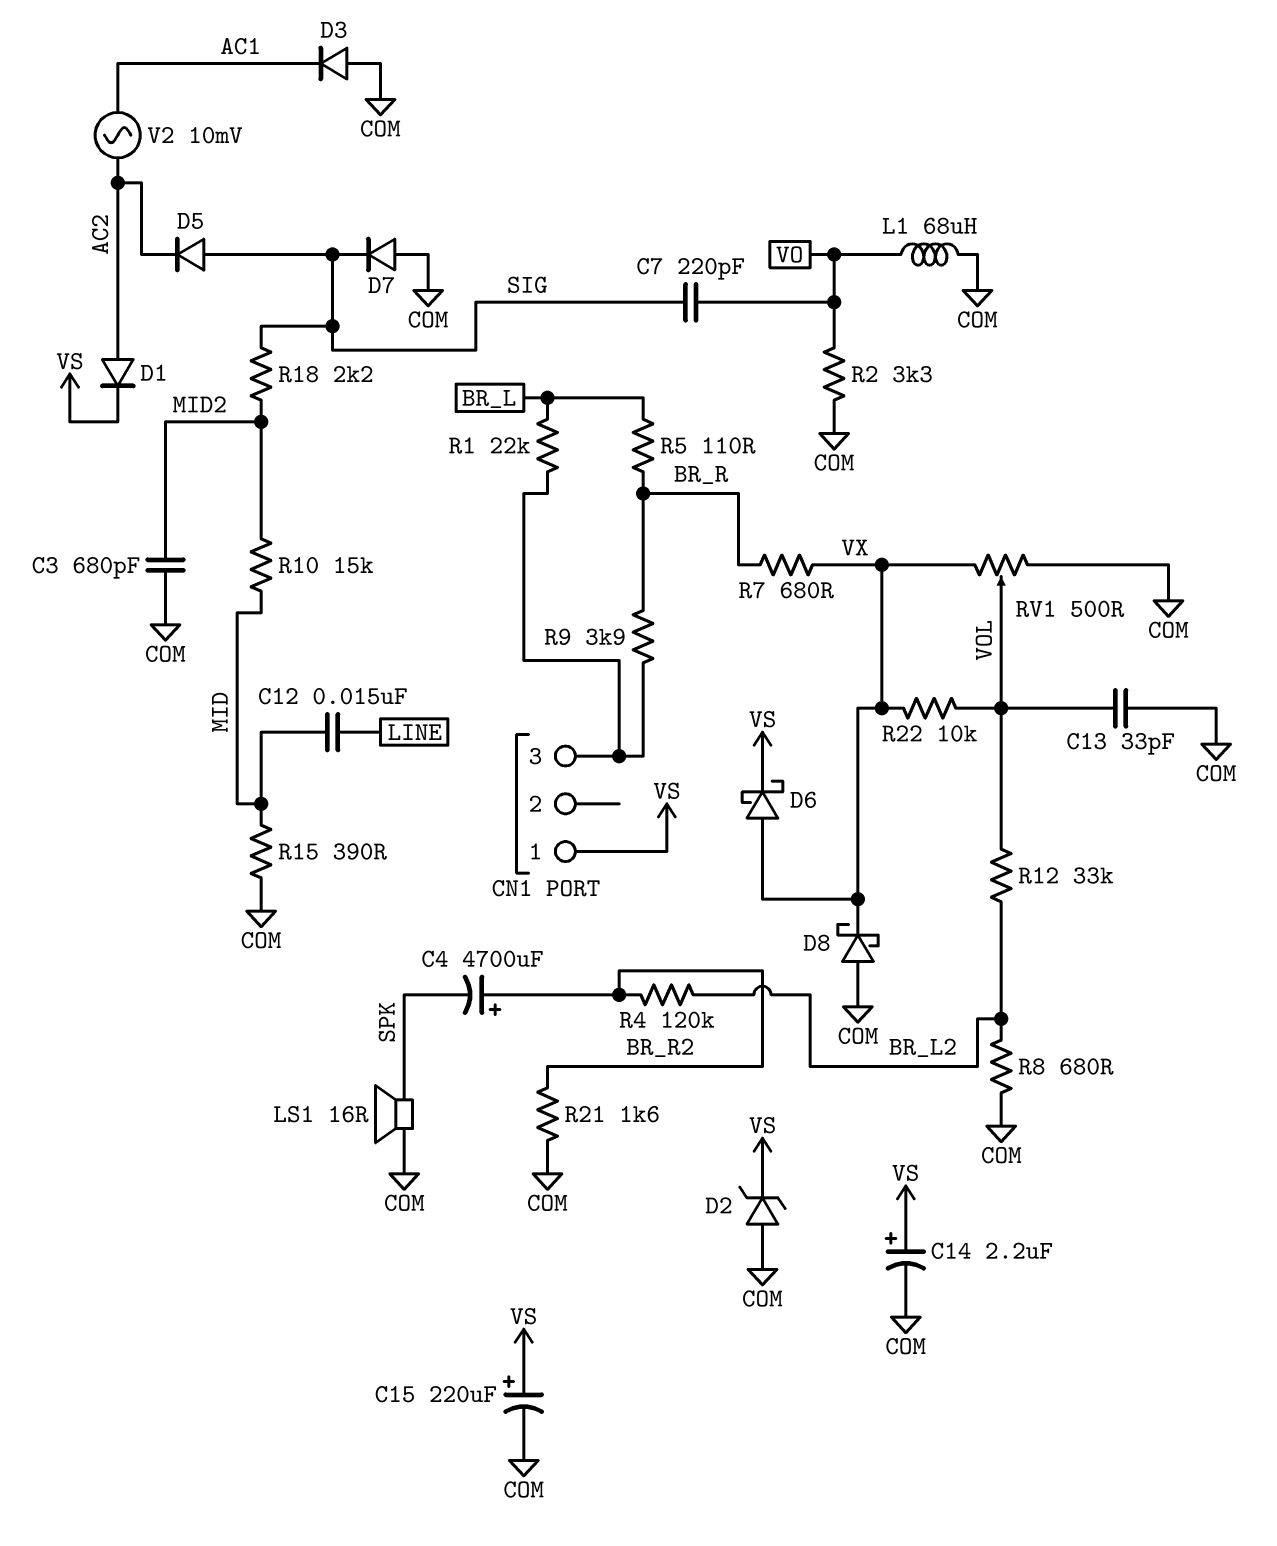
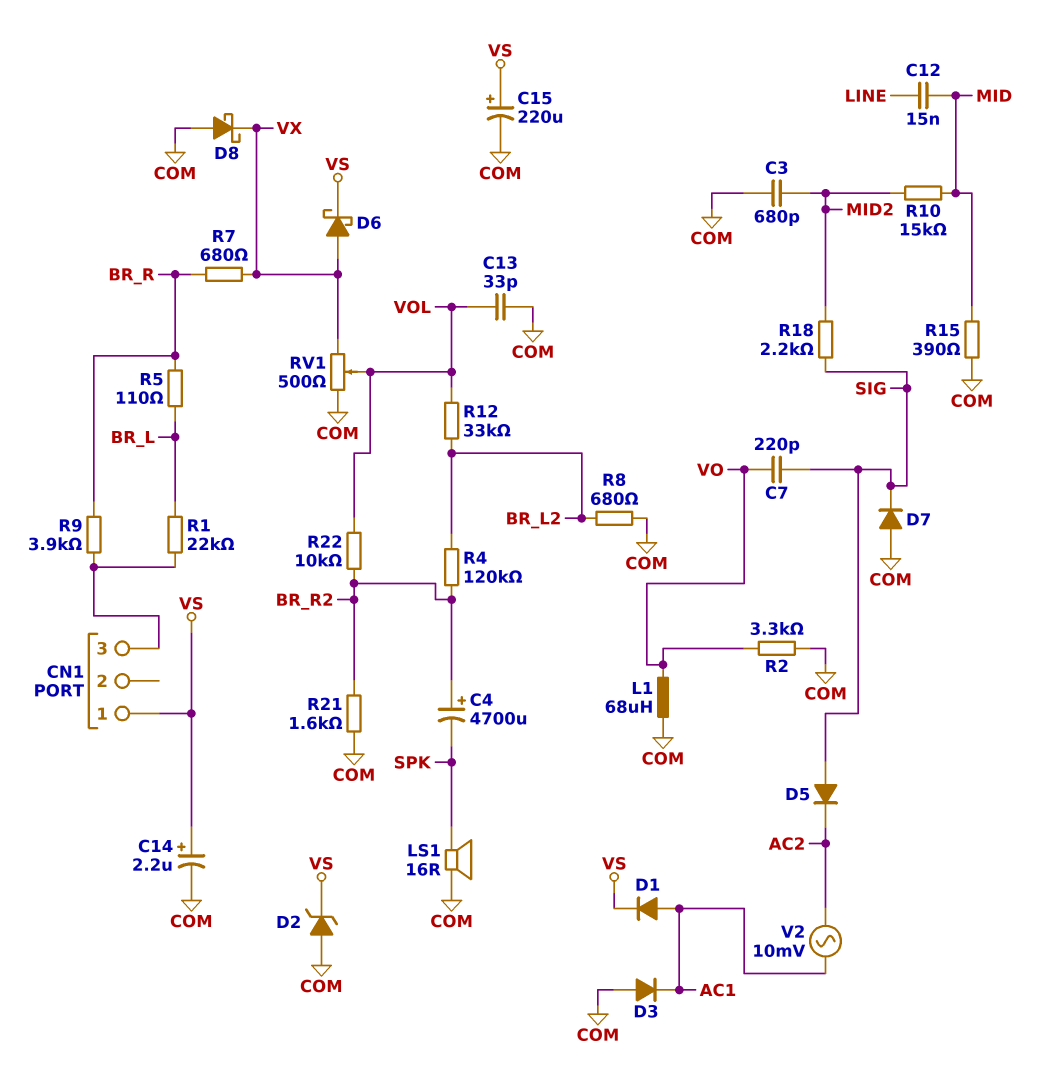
D1: diode (A AC2, K VS) -> diode (A AC1, K VS)
R22: 10k (VOL, VX) -> 10k (BR_R2, VOL)

